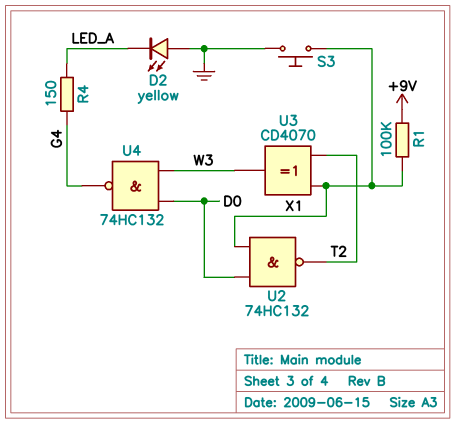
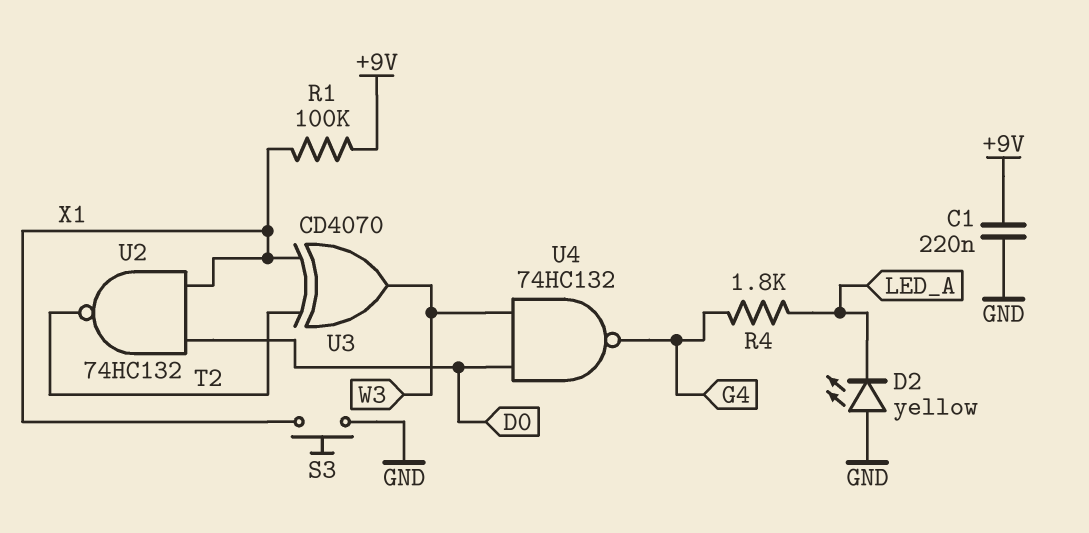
C1: none -> 220nF (+9V, GND)
R4: 150 (G4, LED_A) -> 1.8k (G4, LED_A)

